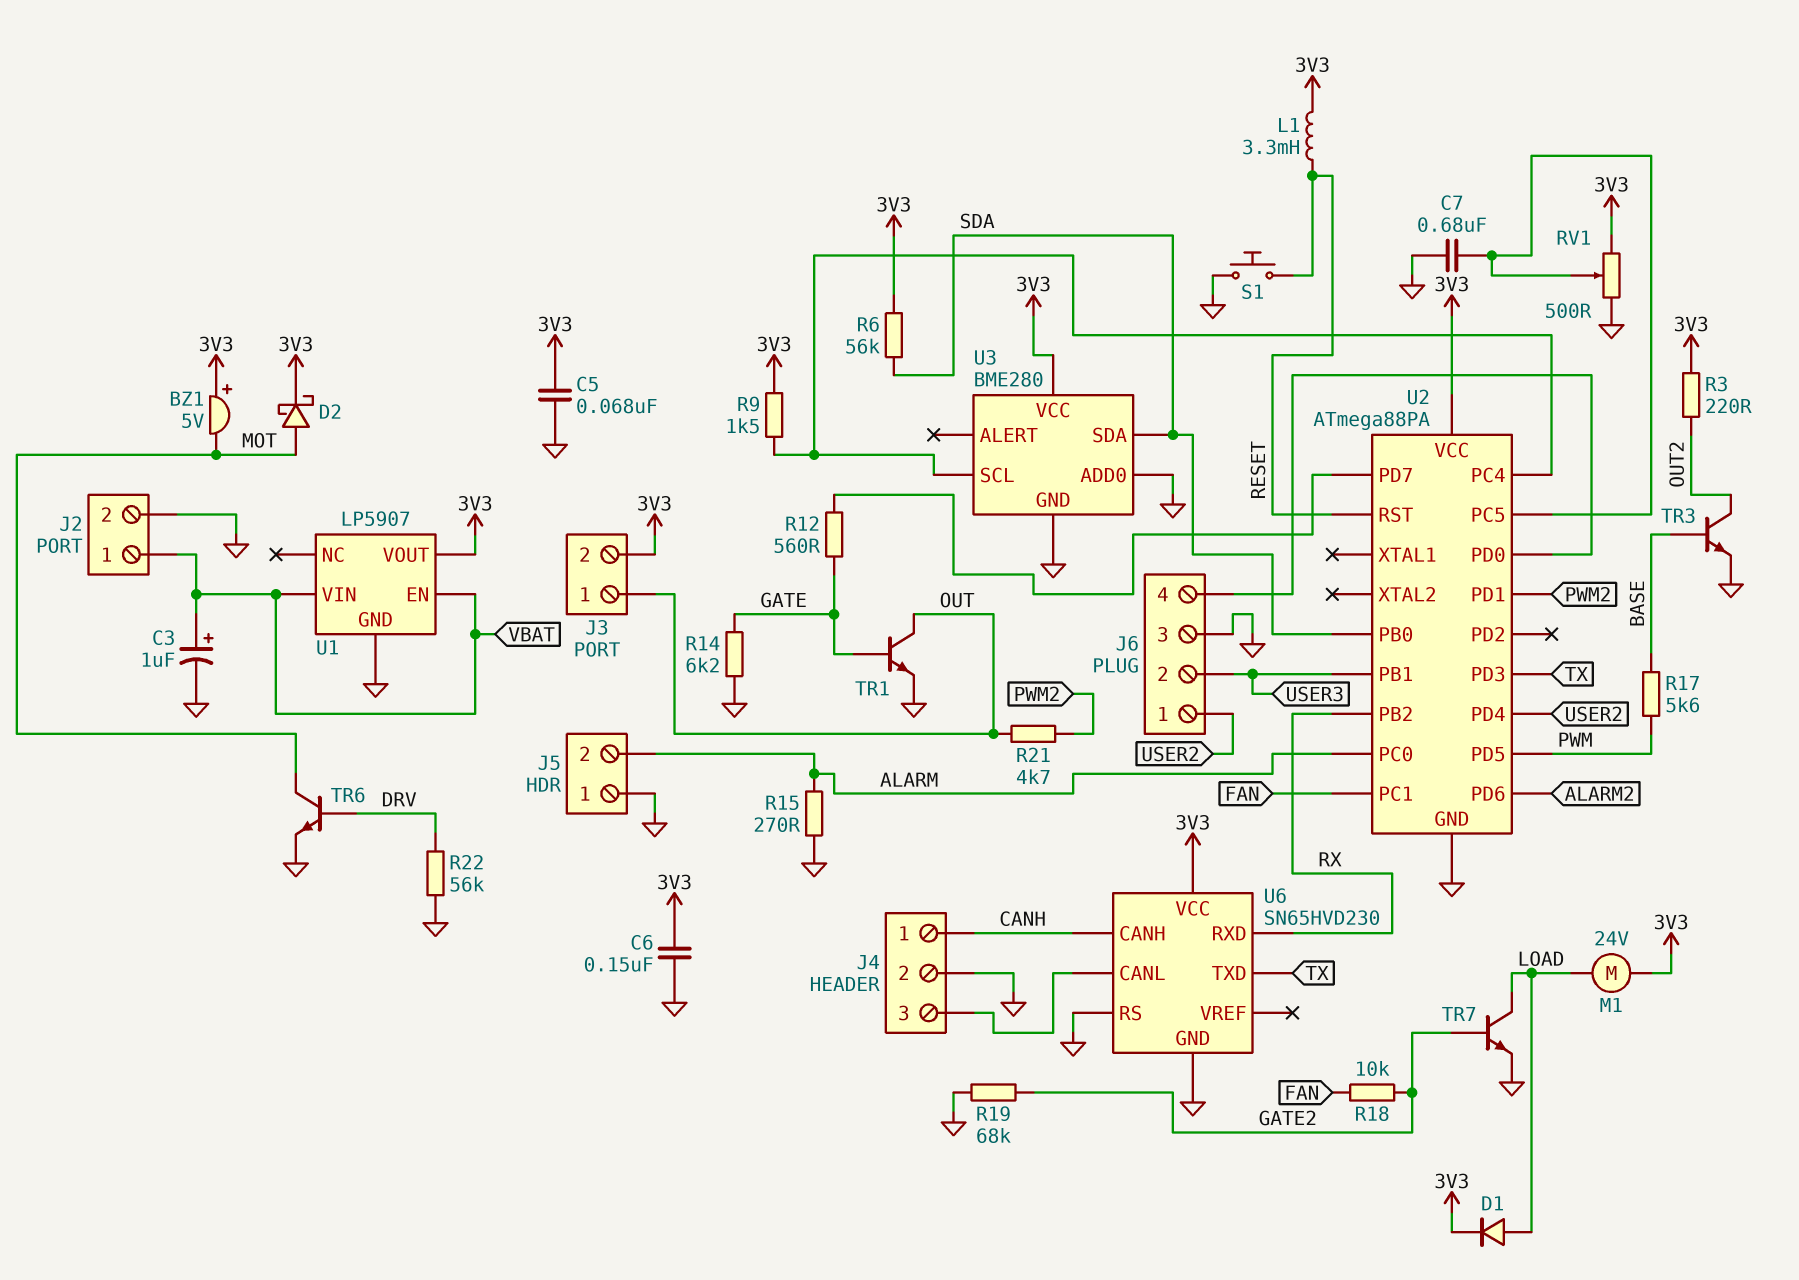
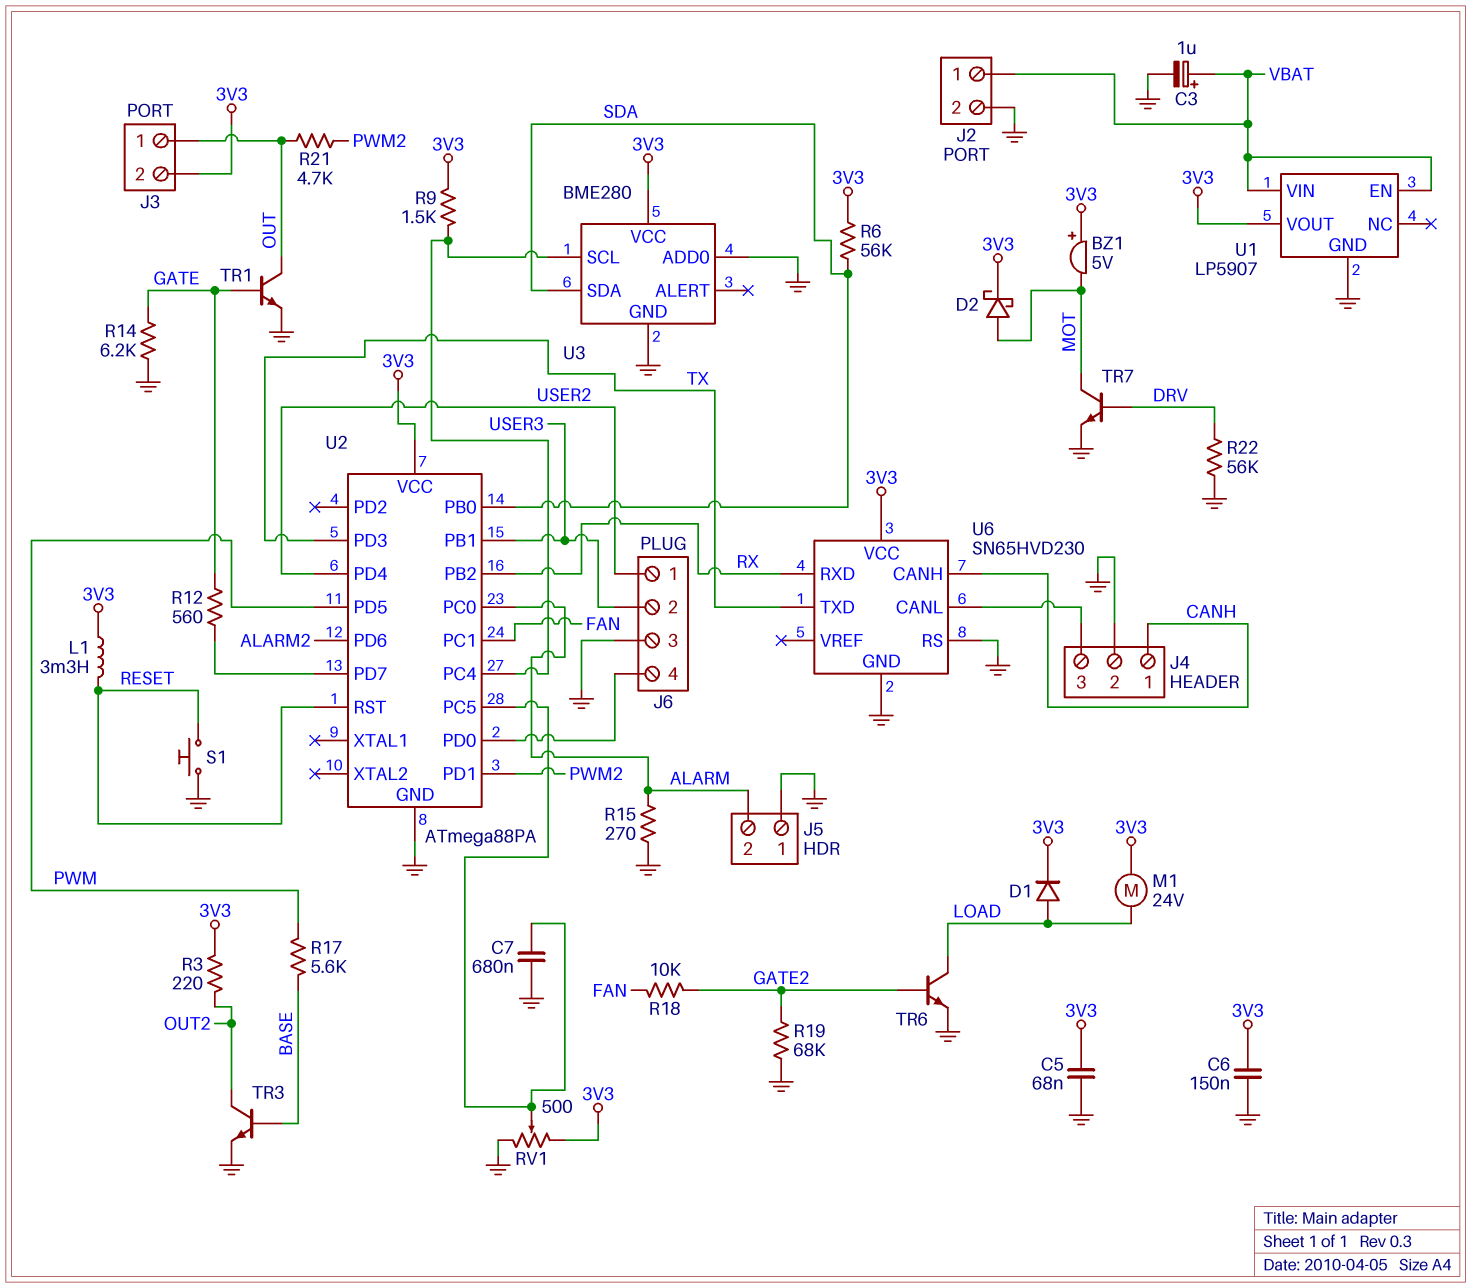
TR6: NPN (B DRV, C MOT, E GND) -> NPN (B GATE2, C LOAD, E GND)
TR7: NPN (B GATE2, C LOAD, E GND) -> NPN (B DRV, C MOT, E GND)

